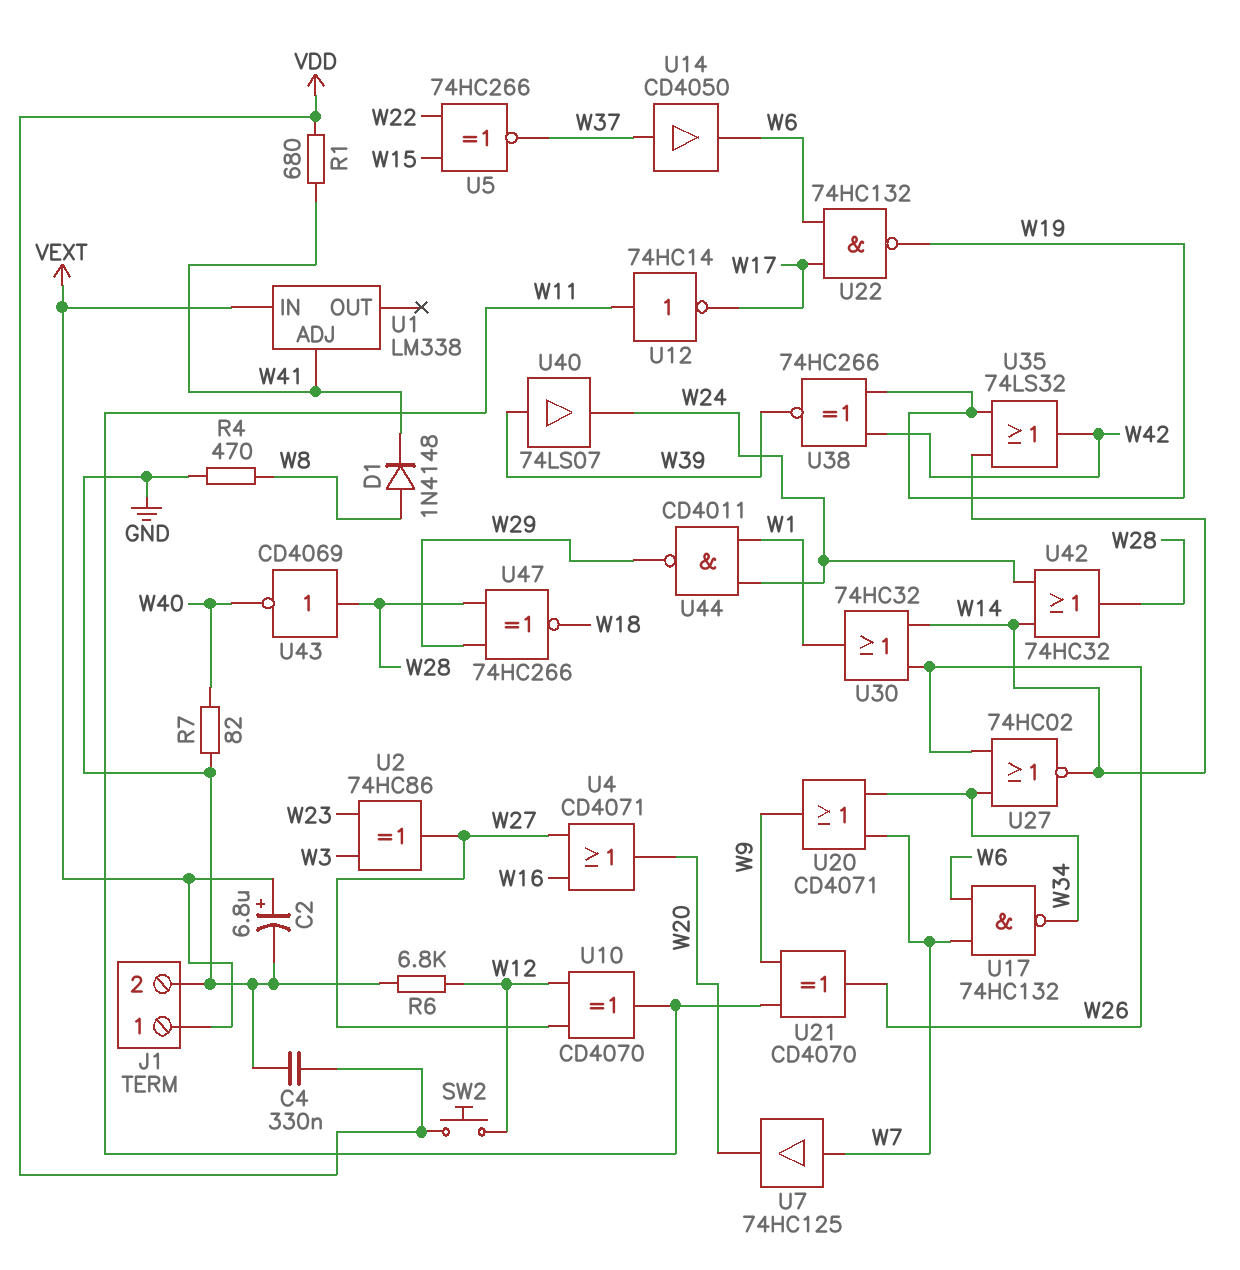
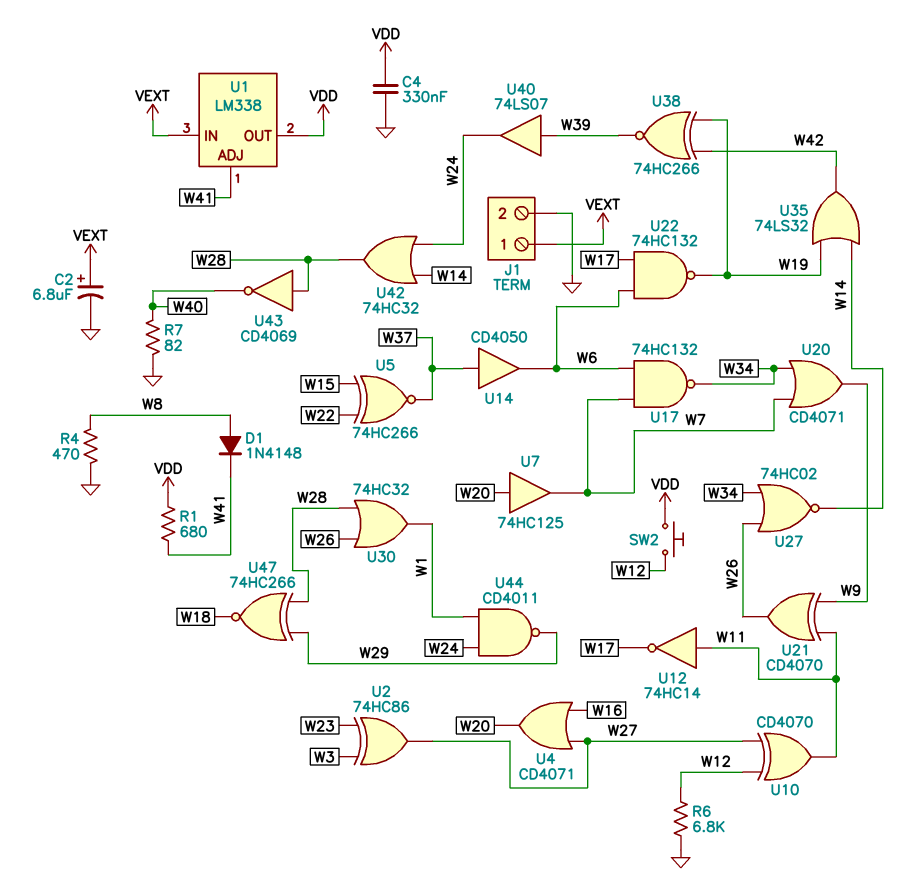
U1 pin OUT: none -> VDD
U7: buffer 74HC125 (in W7, out W20) -> buffer 74HC125 (in W20, out W7)
U30: OR 74HC32 (in W14, in W26, out W1) -> OR 74HC32 (in W26, in W28, out W1)

